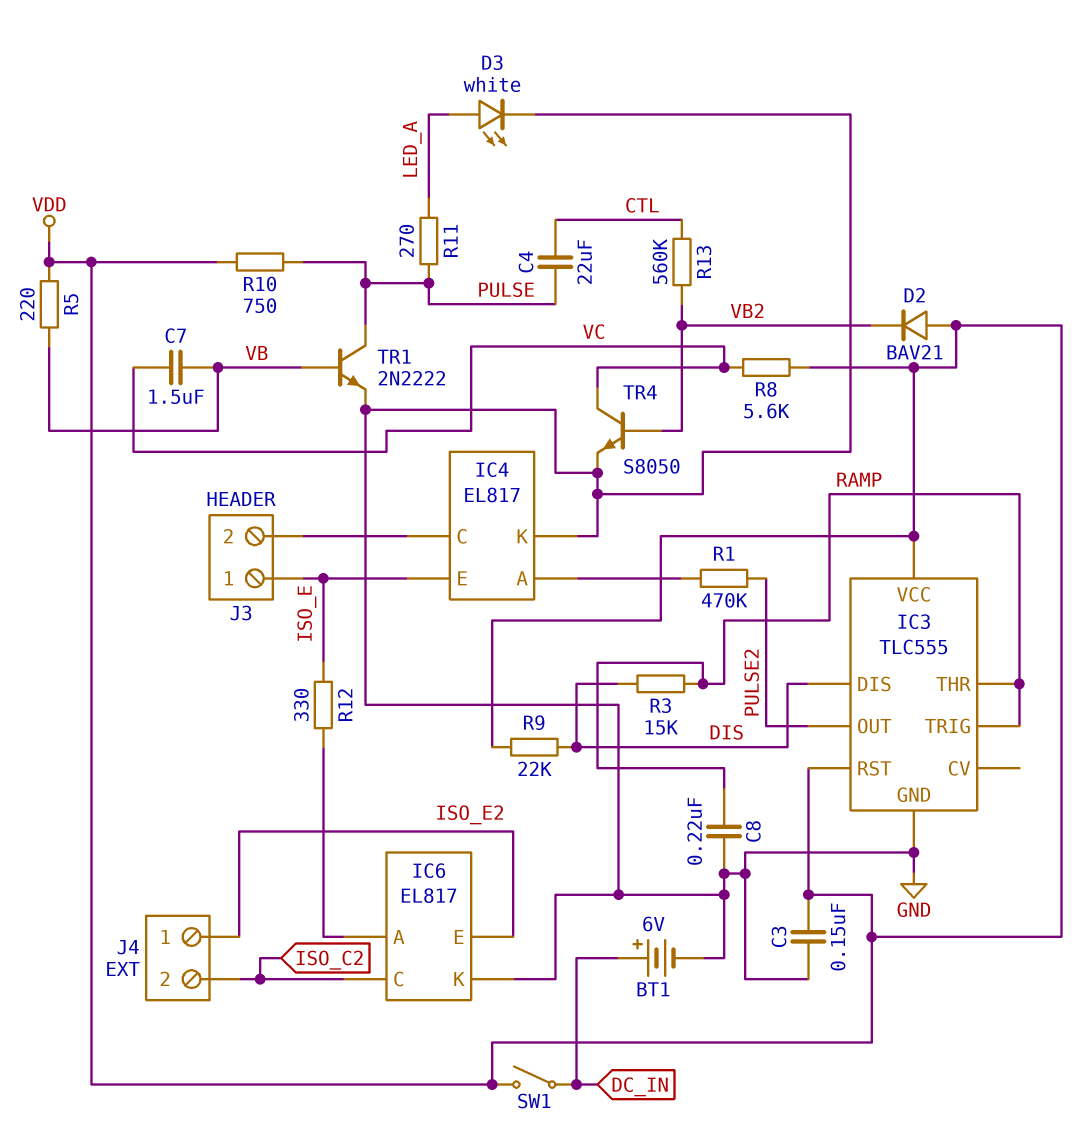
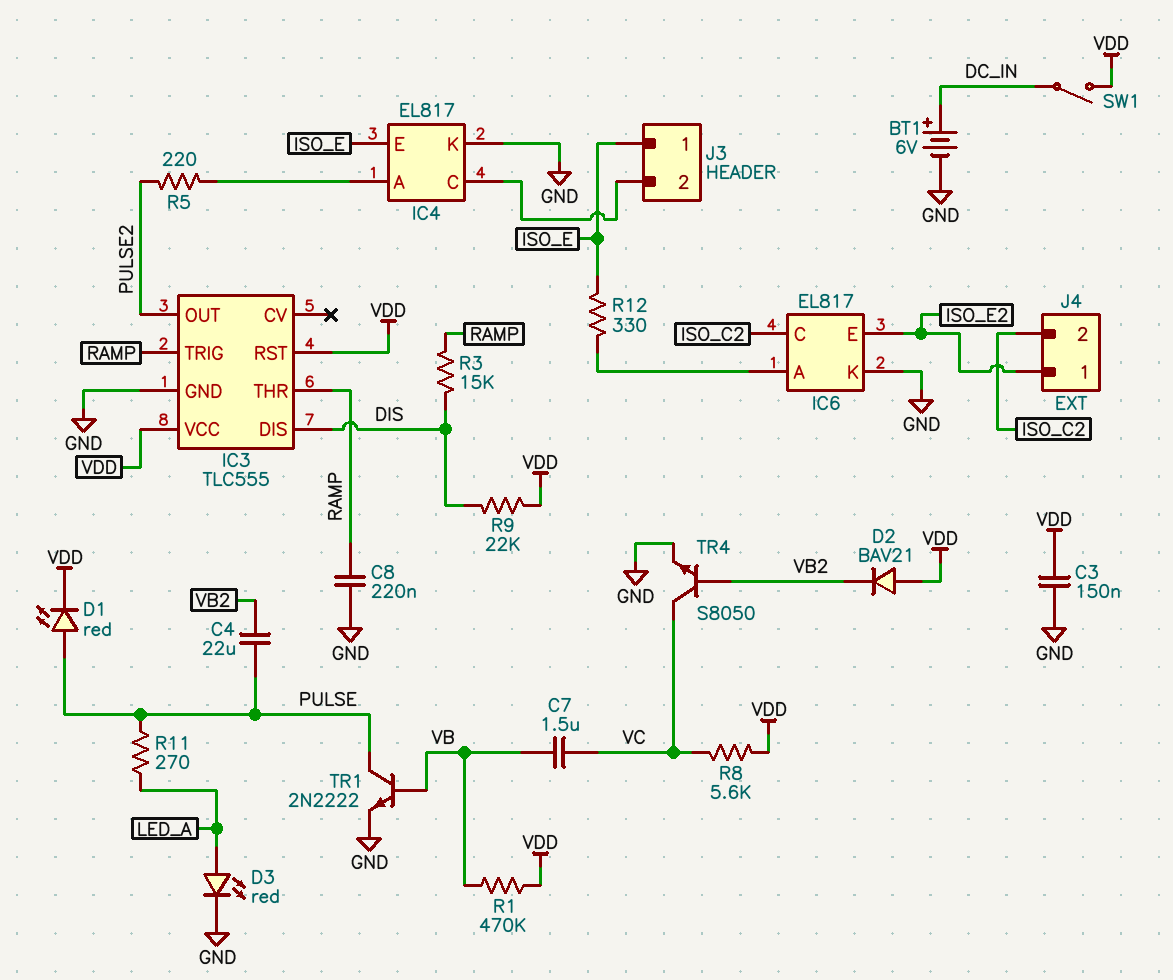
C4: 22uF (CTL, PULSE) -> 22uF (PULSE, VB2)
D1: none -> LED red (A PULSE, K VDD)
D3: LED white (A LED_A, K GND) -> LED red (A LED_A, K GND)
R1: 470k (IC4/A, PULSE2) -> 470k (VB, VDD)
R5: 220 (VB, VDD) -> 220 (IC4/A, PULSE2)
R10: 750 (PULSE, VDD) -> none
R13: 560k (CTL, VB2) -> none

